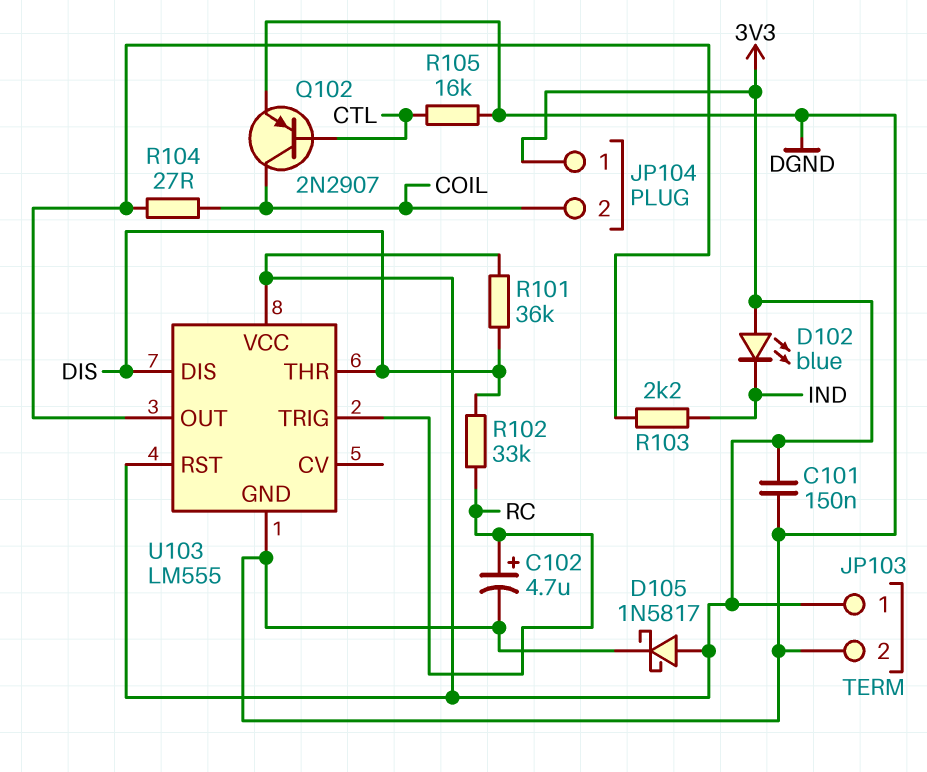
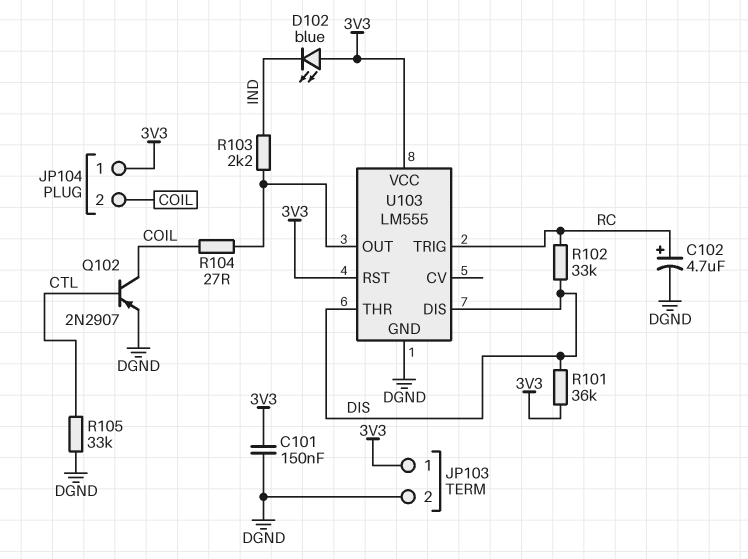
D105: schottky 1N5817 (A 3V3, K DGND) -> none
R105: 16k (CTL, DGND) -> 33k (CTL, DGND)

